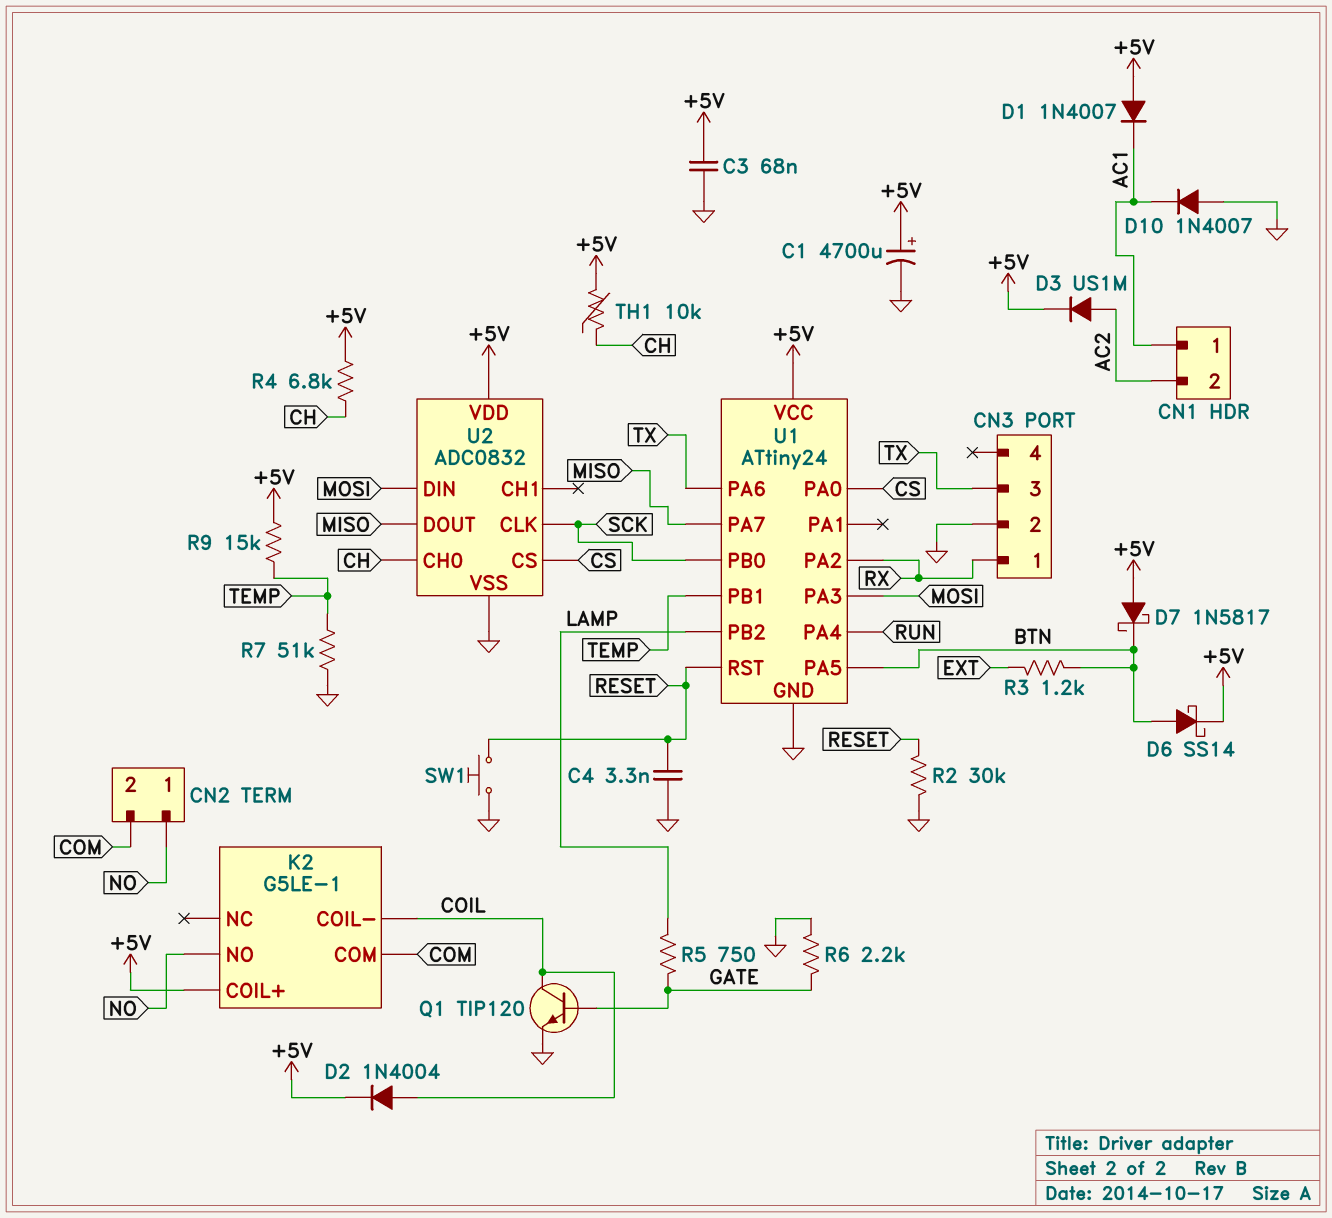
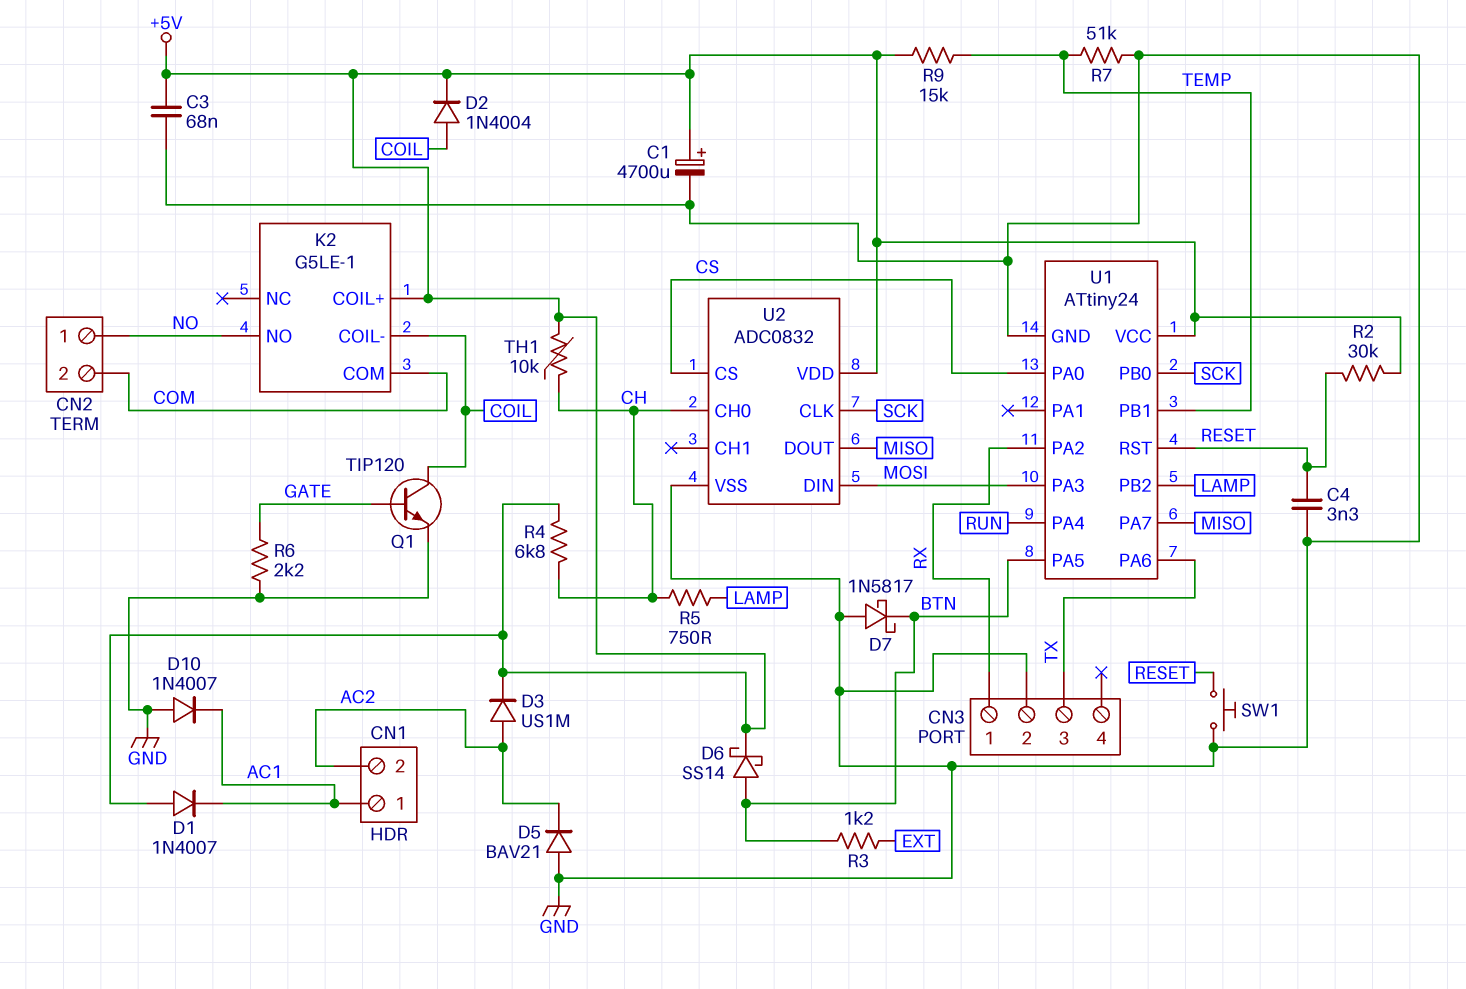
D5: none -> diode BAV21 (A GND, K AC2)
D7: schottky 1N5817 (A +5V, K BTN) -> schottky 1N5817 (A GND, K BTN)
R2: 30k (GND, RESET) -> 30k (+5V, RESET)
R5: 750 (GATE, LAMP) -> 750 (CH, LAMP)

